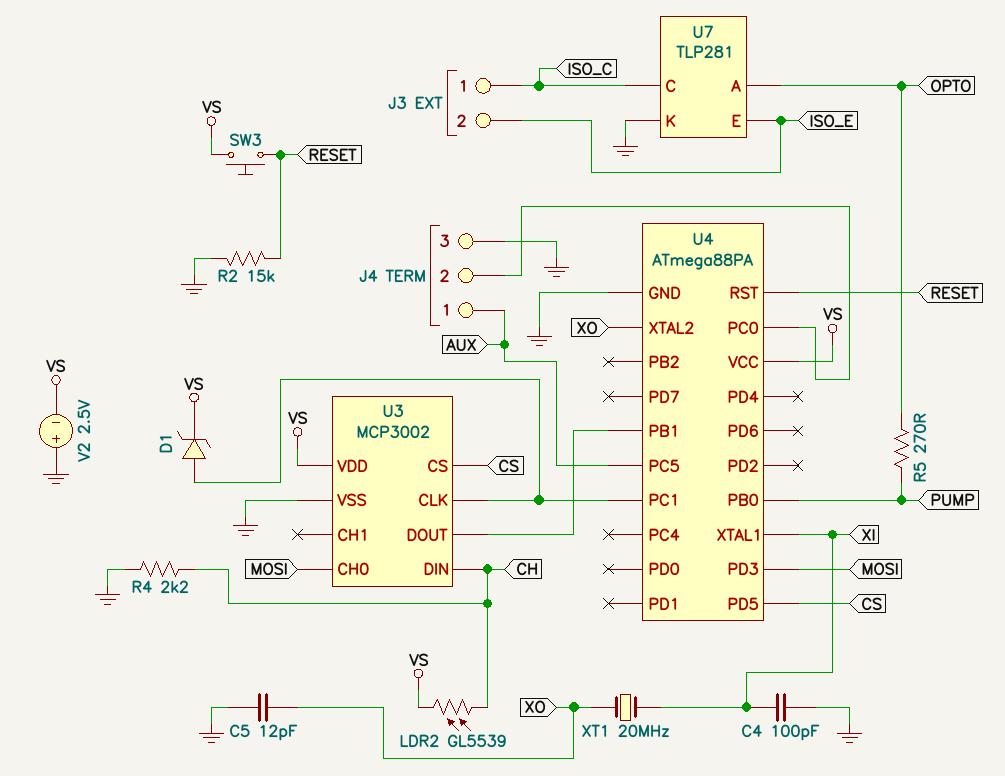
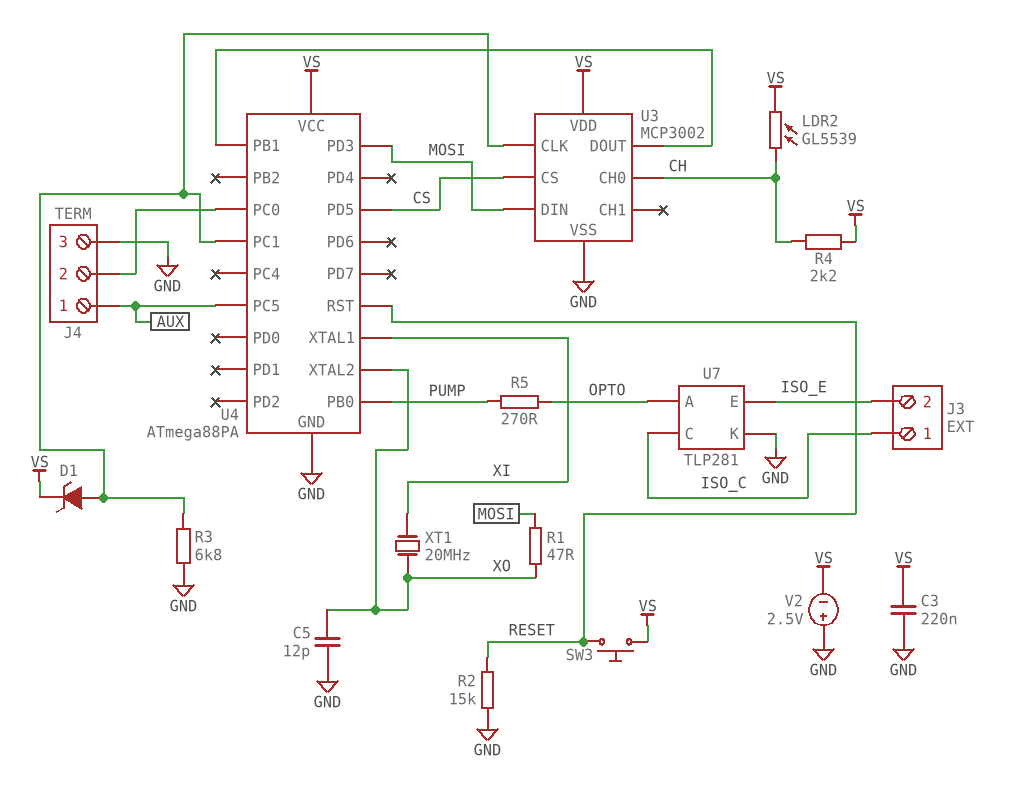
C3: none -> 220nF (GND, VS)
C4: 100pF (GND, XI) -> none
R1: none -> 47 (MOSI, XO)
R3: none -> 6.8k (GND, U3/CLK)
R4: 2.2k (CH, GND) -> 2.2k (CH, VS)
U3 pin CH0: MOSI -> CH
U3 pin DIN: CH -> MOSI

